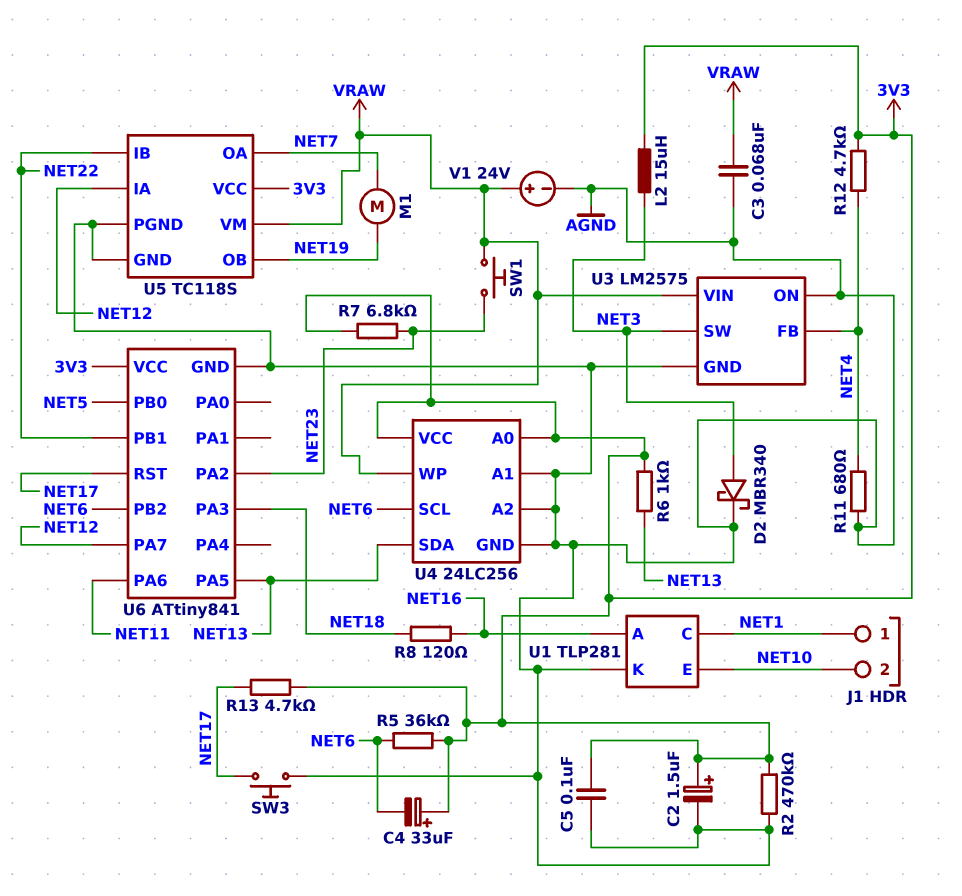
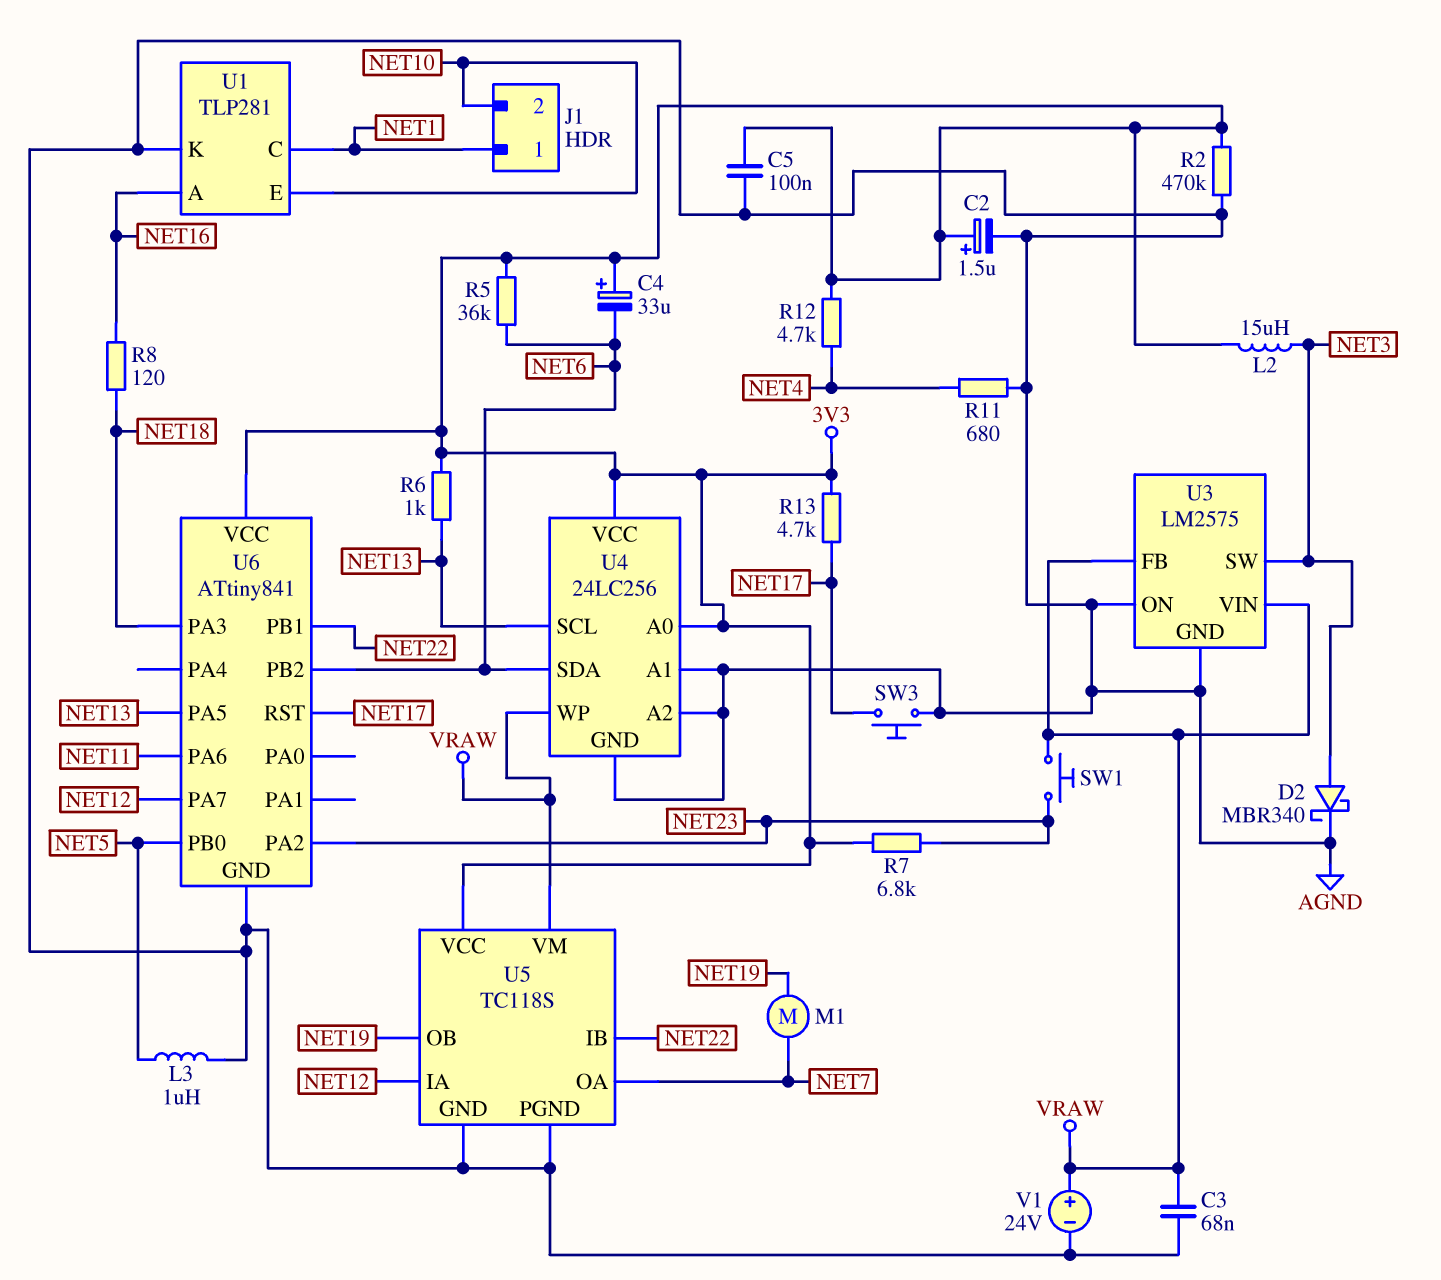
L3: none -> 1uH (AGND, NET5)
U3 pin FB: NET4 -> VRAW
U4 pin SCL: NET6 -> NET13
U4 pin SDA: NET13 -> NET6

